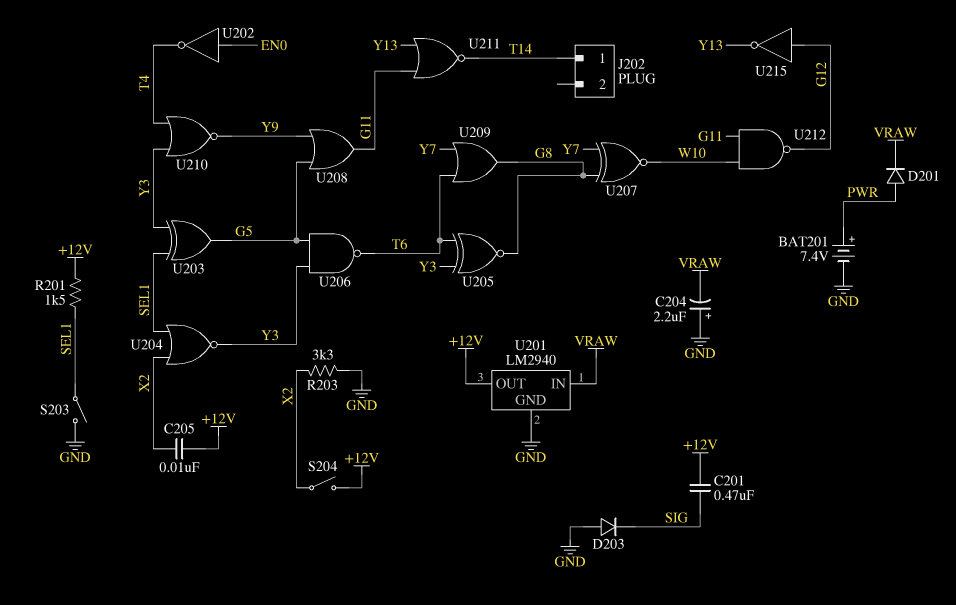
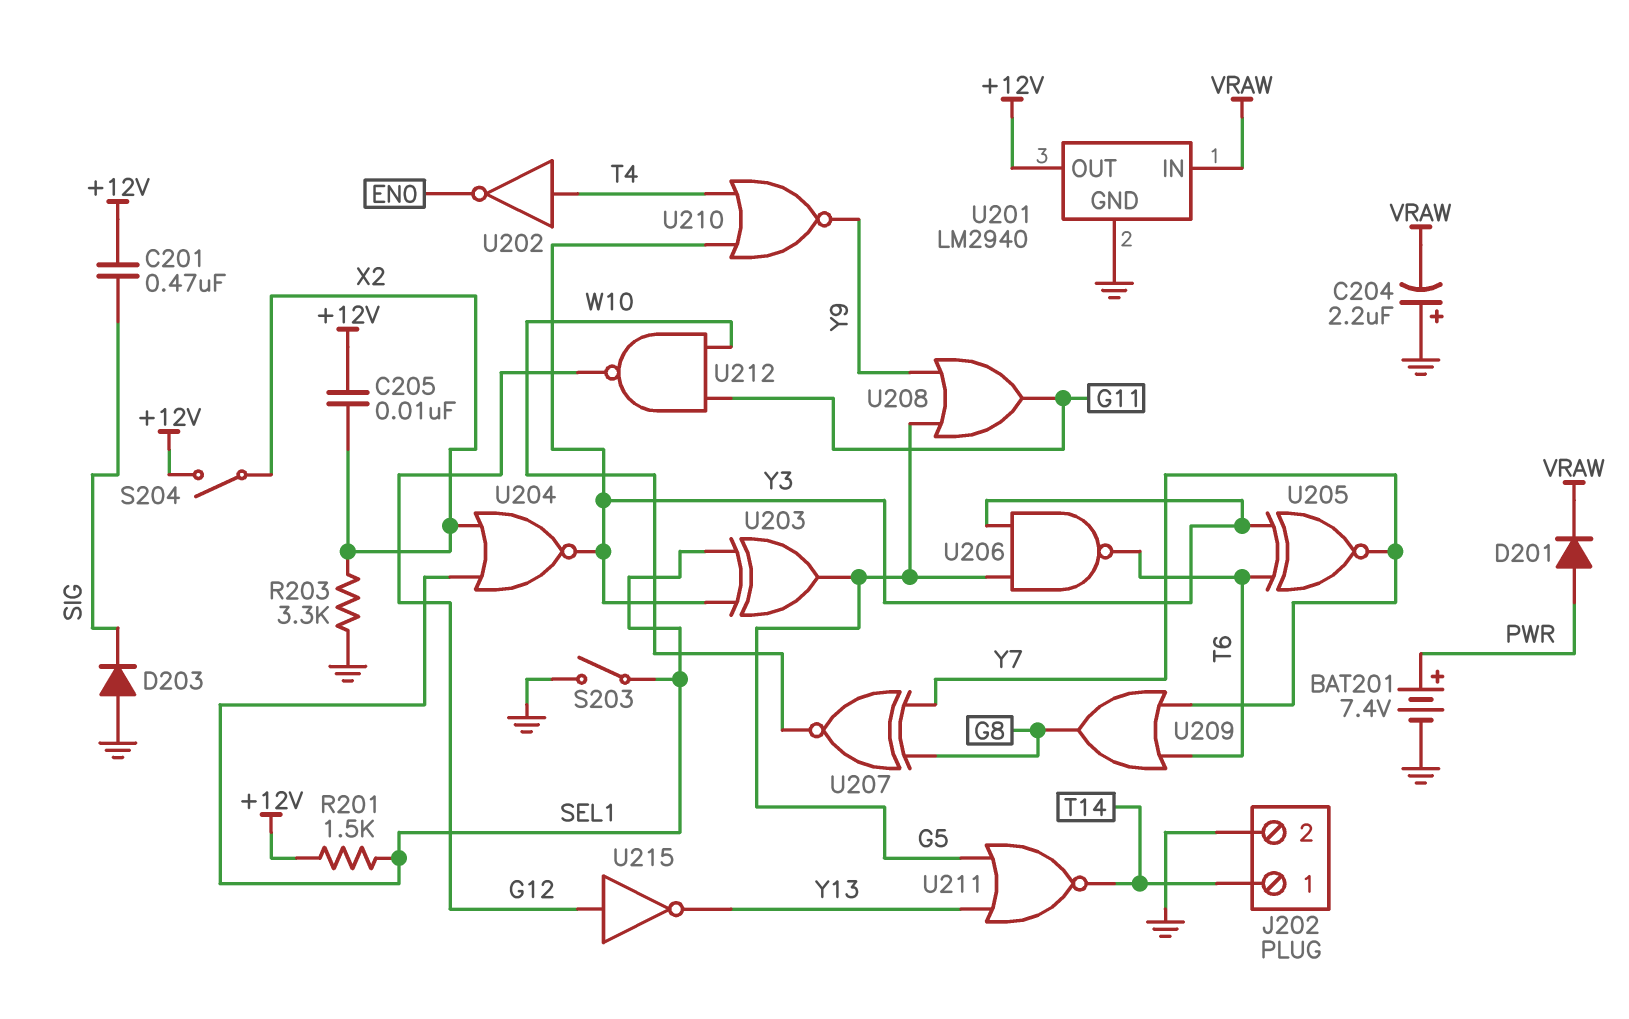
J202 pin 2: none -> GND
U202: NOT (in EN0, out T4) -> NOT (in T4, out EN0)
U205: XNOR (in T6, in Y3, out G8) -> XNOR (in T6, in Y3, out Y7)
U211: NOR (in G11, in Y13, out T14) -> NOR (in G5, in Y13, out T14)

